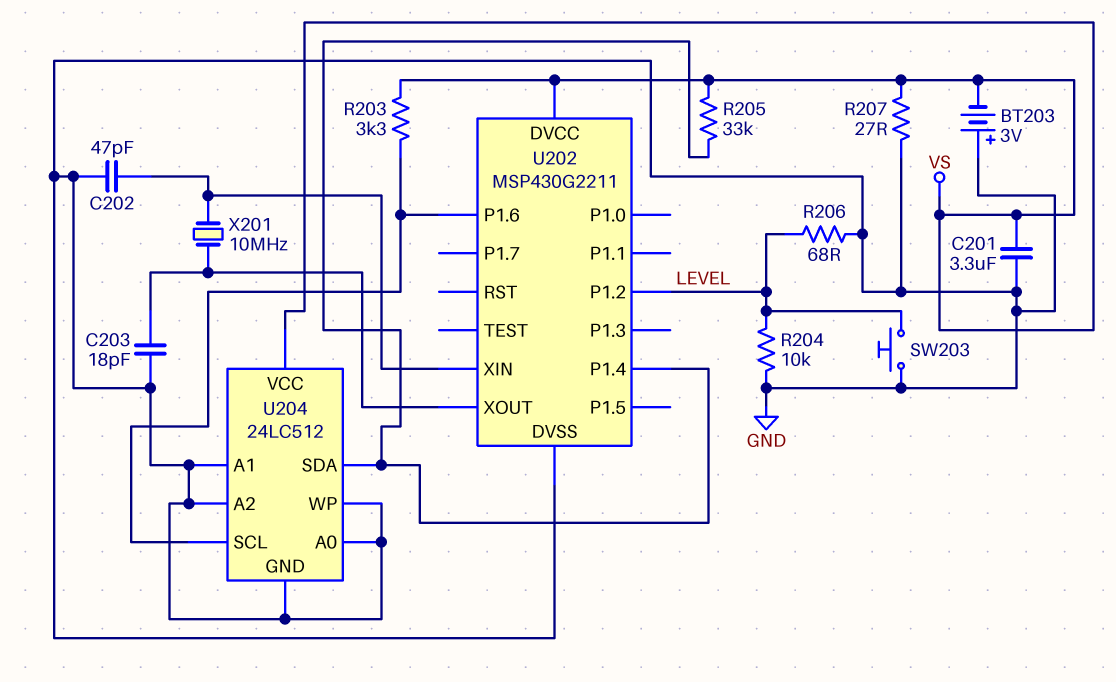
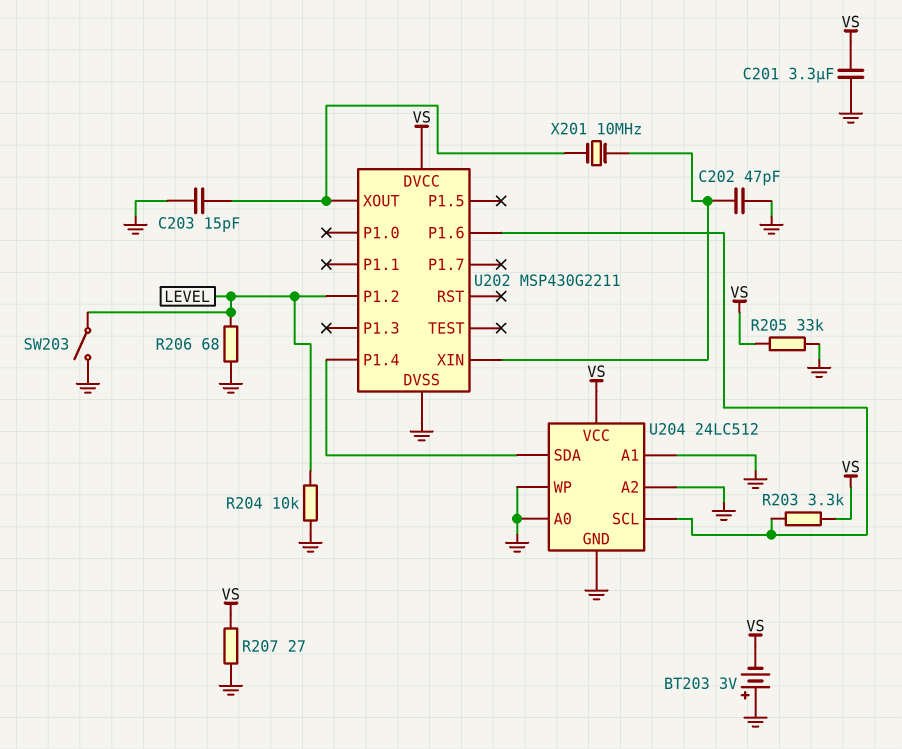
C203: 18pF (GND, U202/XOUT) -> 15pF (GND, U202/XOUT)
R205: 33k (U202/P1.4, VS) -> 33k (GND, VS)
SW203: button (GND, LEVEL) -> switch (GND, LEVEL)

